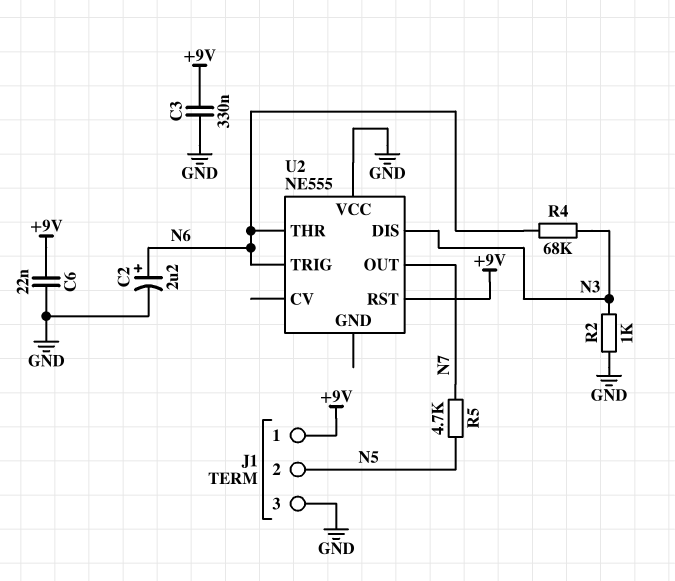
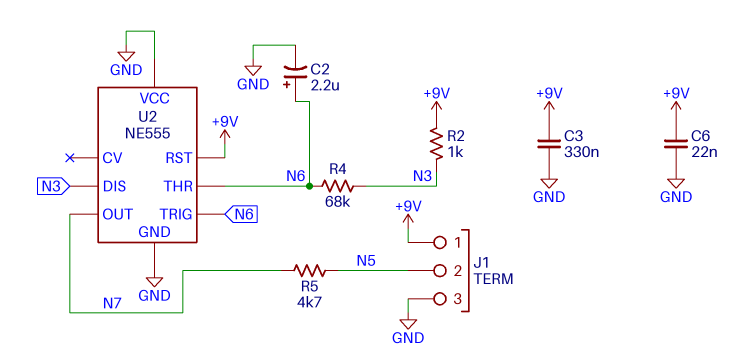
R2: 1k (GND, N3) -> 1k (+9V, N3)
U2 pin GND: none -> GND

